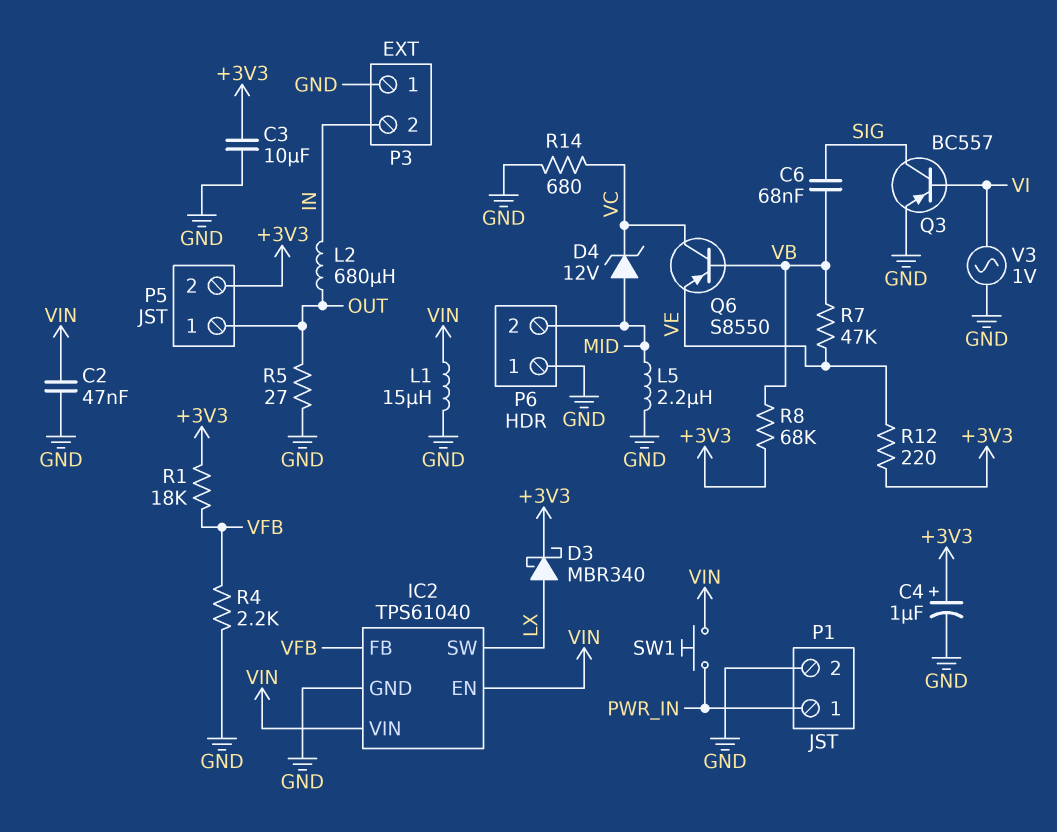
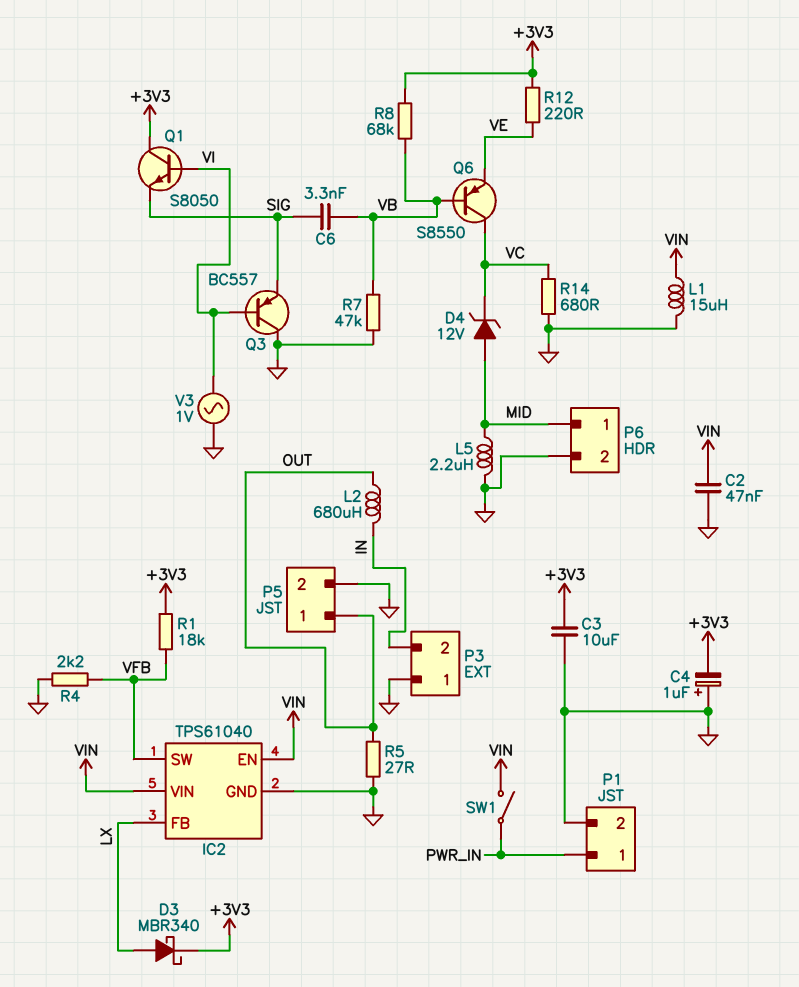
C4: 1uF (plus +3V3, minus GND) -> 1uF (plus GND, minus +3V3)
C6: 68nF (SIG, VB) -> 3.3nF (SIG, VB)
IC2 pin FB: VFB -> LX
IC2 pin SW: LX -> VFB
P5 pin 2: +3V3 -> GND
P6 pin 1: GND -> MID
P6 pin 2: MID -> GND
Q1: none -> NPN S8050 (B VI, C +3V3, E SIG)
Q3: PNP BC557 (B VI, C SIG, E GND) -> PNP BC557 (B VI, C GND, E SIG)
R7: 47k (VB, VE) -> 47k (GND, VB)
SW1: button (PWR_IN, VIN) -> switch (PWR_IN, VIN)

